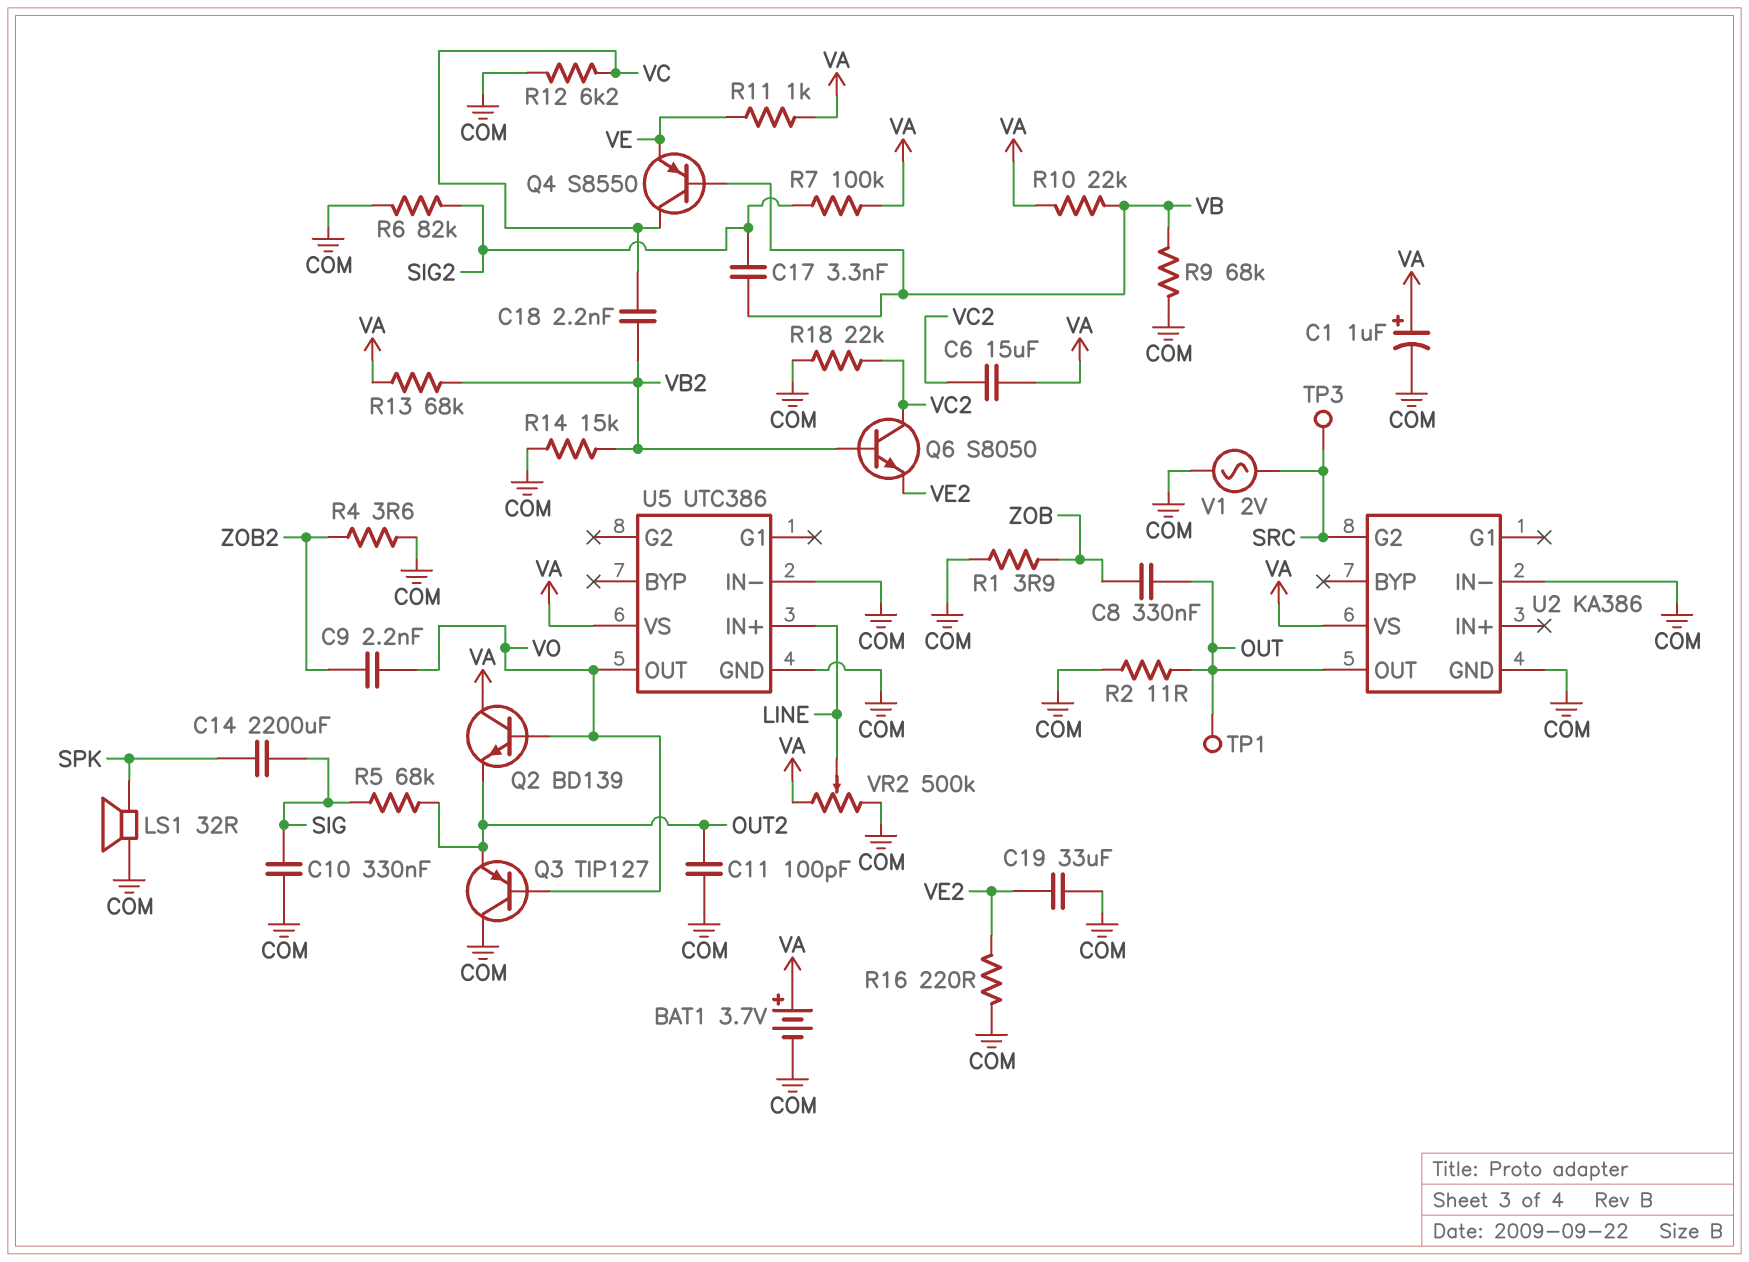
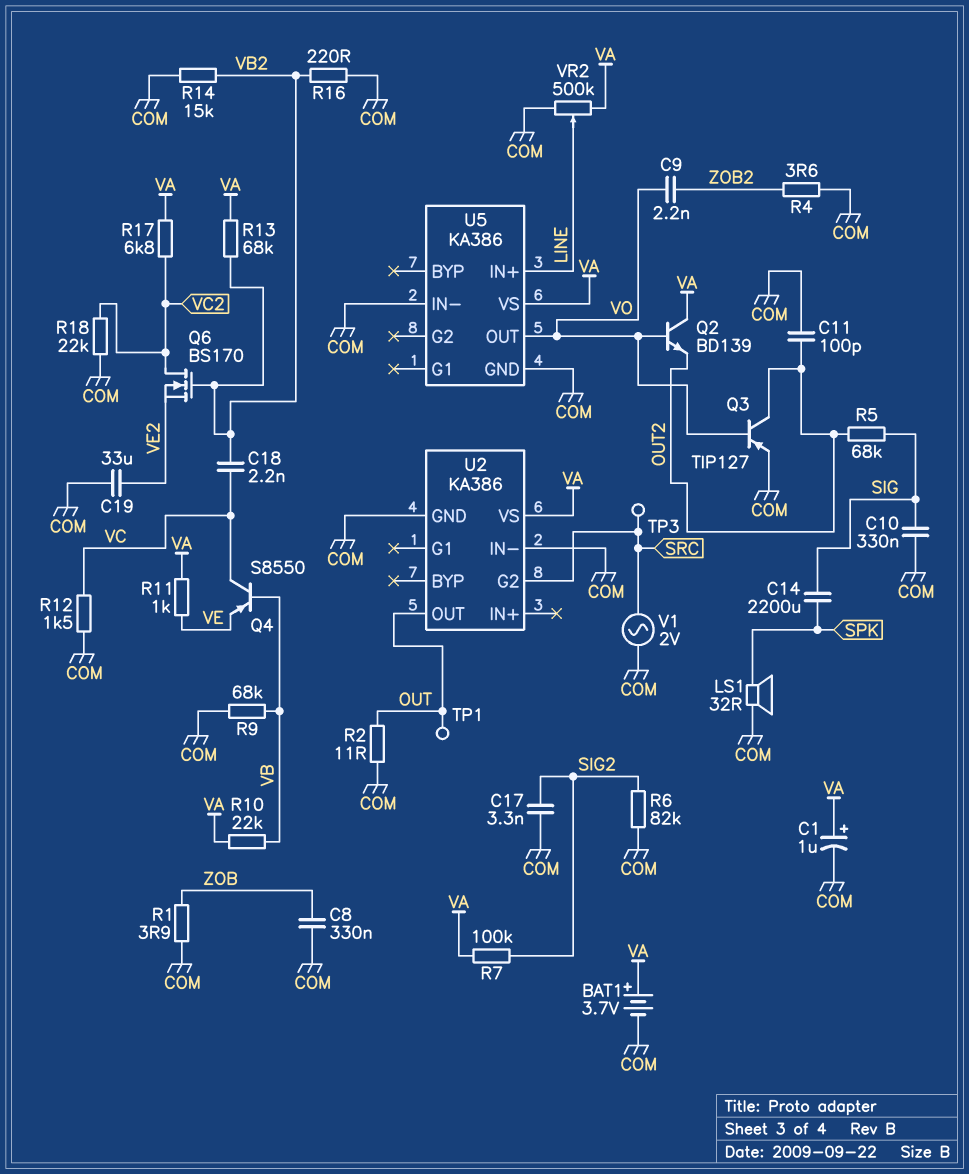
C6: 15uF (VA, VC2) -> none
C8: 330nF (OUT, ZOB) -> 330nF (COM, ZOB)
C17: 3.3nF (SIG2, VB) -> 3.3nF (COM, SIG2)
Q3: PNP TIP127 (B VO, C COM, E OUT2) -> PNP TIP127 (B VO, C OUT2, E COM)
Q6: NPN S8050 (B VB2, C VC2, E VE2) -> NMOS BS170 (G VB2, D VC2, S VE2)
R12: 6.2k (COM, VC) -> 1.5k (COM, VC)
R16: 220 (COM, VE2) -> 220 (COM, VB2)
R17: none -> 6.8k (VA, VC2)
U5: UTC386 -> KA386

